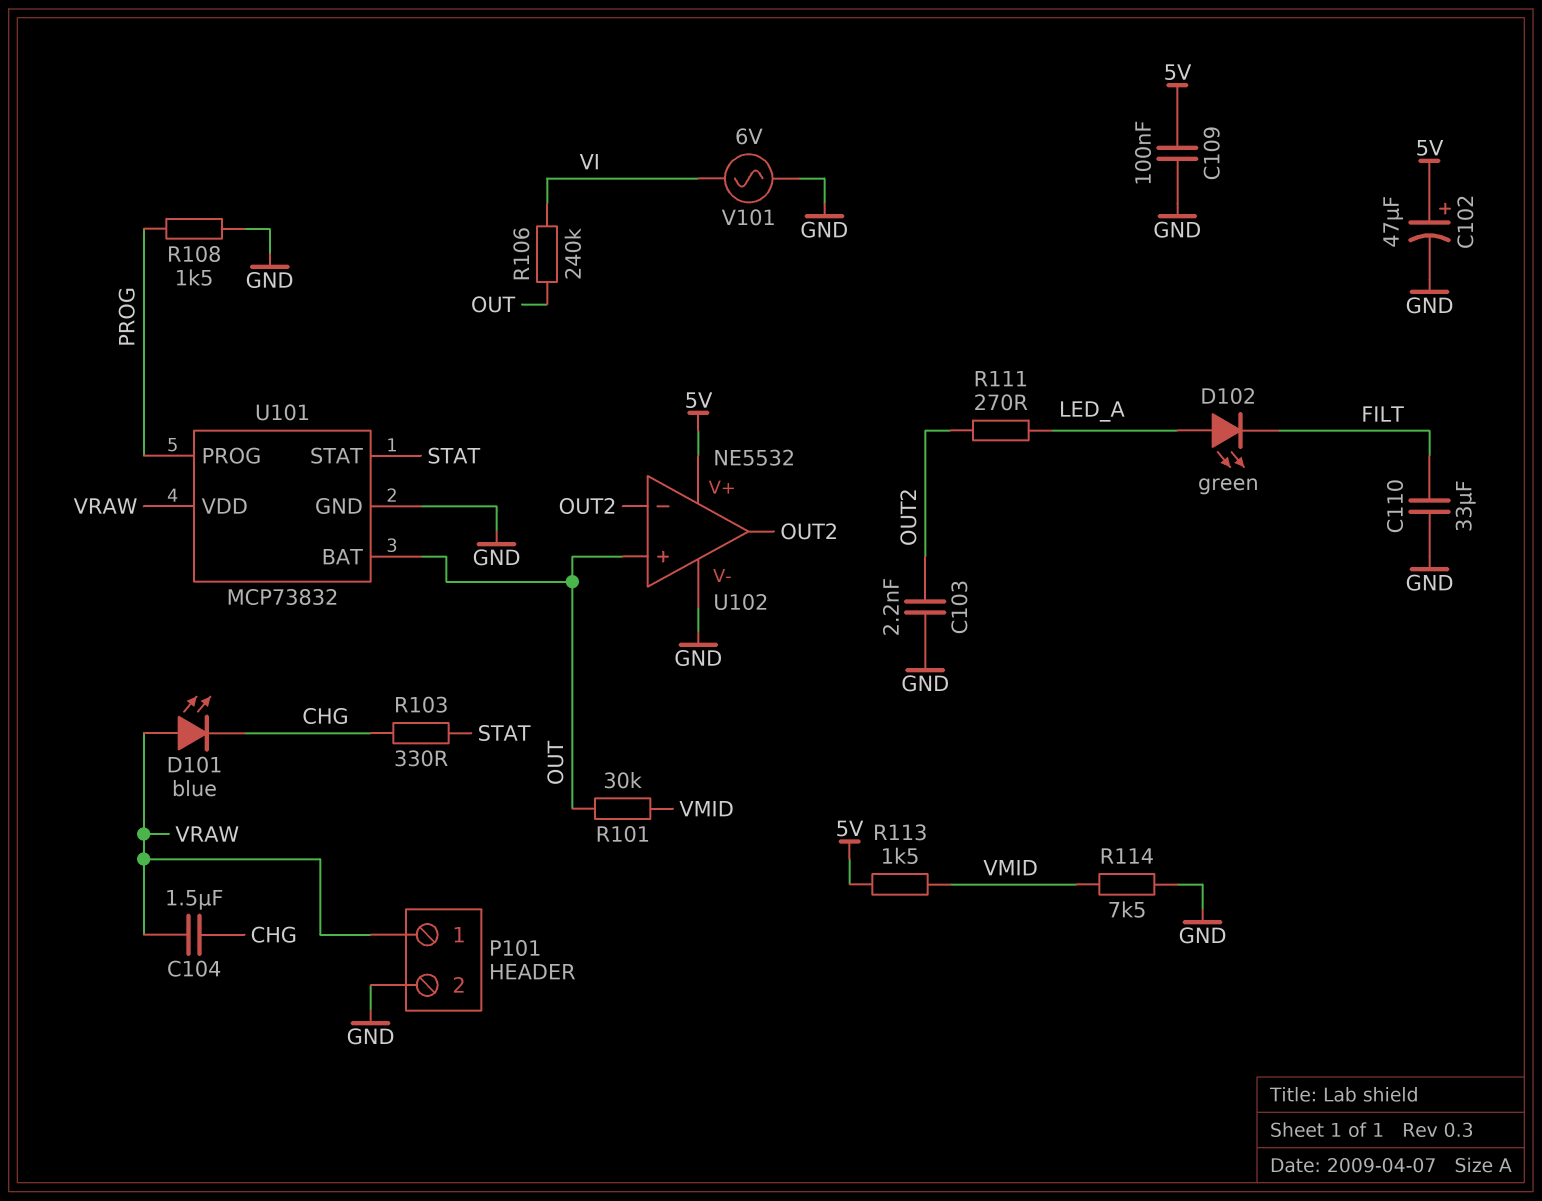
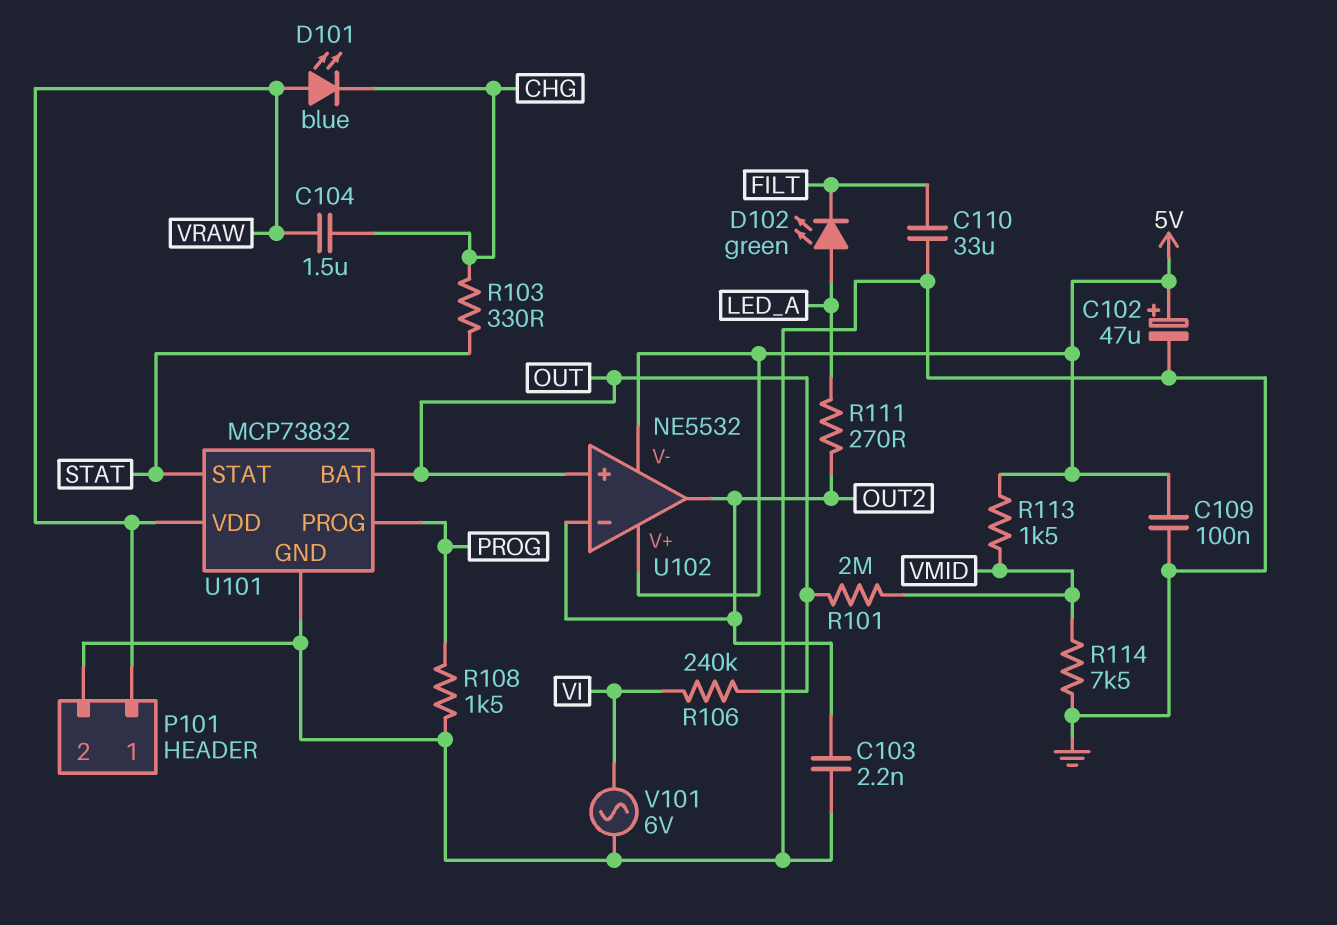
R101: 30k (OUT, VMID) -> 2M (OUT, VMID)
U102 pin V-: GND -> 5V

